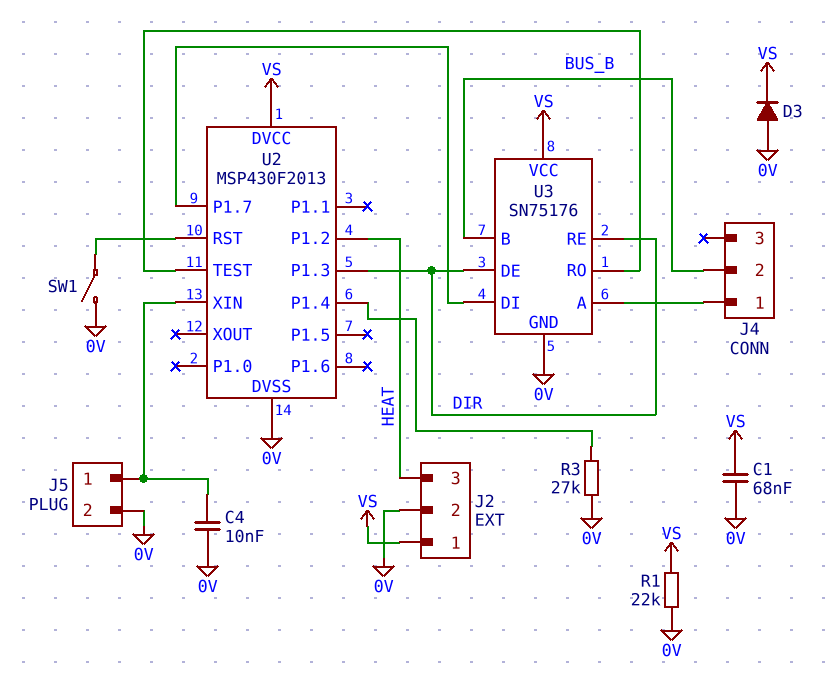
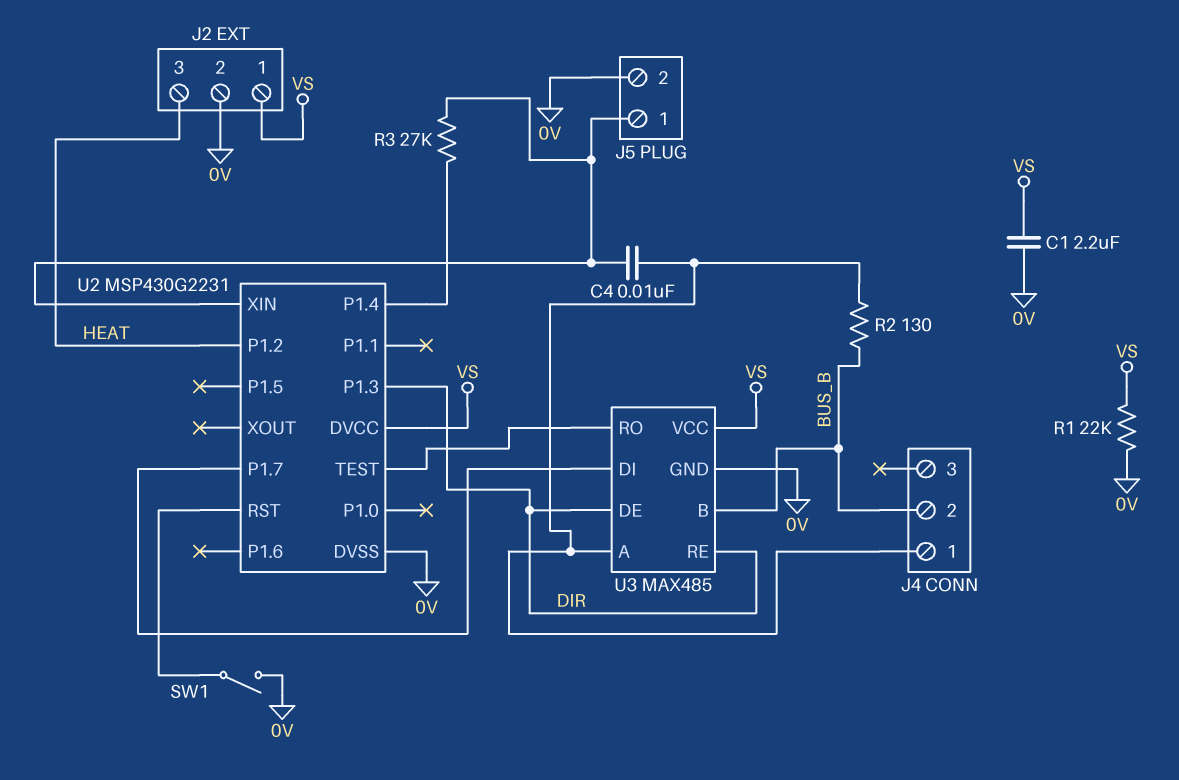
C1: 68nF (0V, VS) -> 2.2uF (0V, VS)
C4: 10nF (0V, J5/1) -> 10nF (J4/1, J5/1)
D3: diode (A 0V, K VS) -> none
R2: none -> 130 (BUS_B, J4/1)
R3: 27k (0V, U2/P1.4) -> 27k (J5/1, U2/P1.4)
U2: MSP430F2013 -> MSP430G2231
U3: SN75176 -> MAX485

